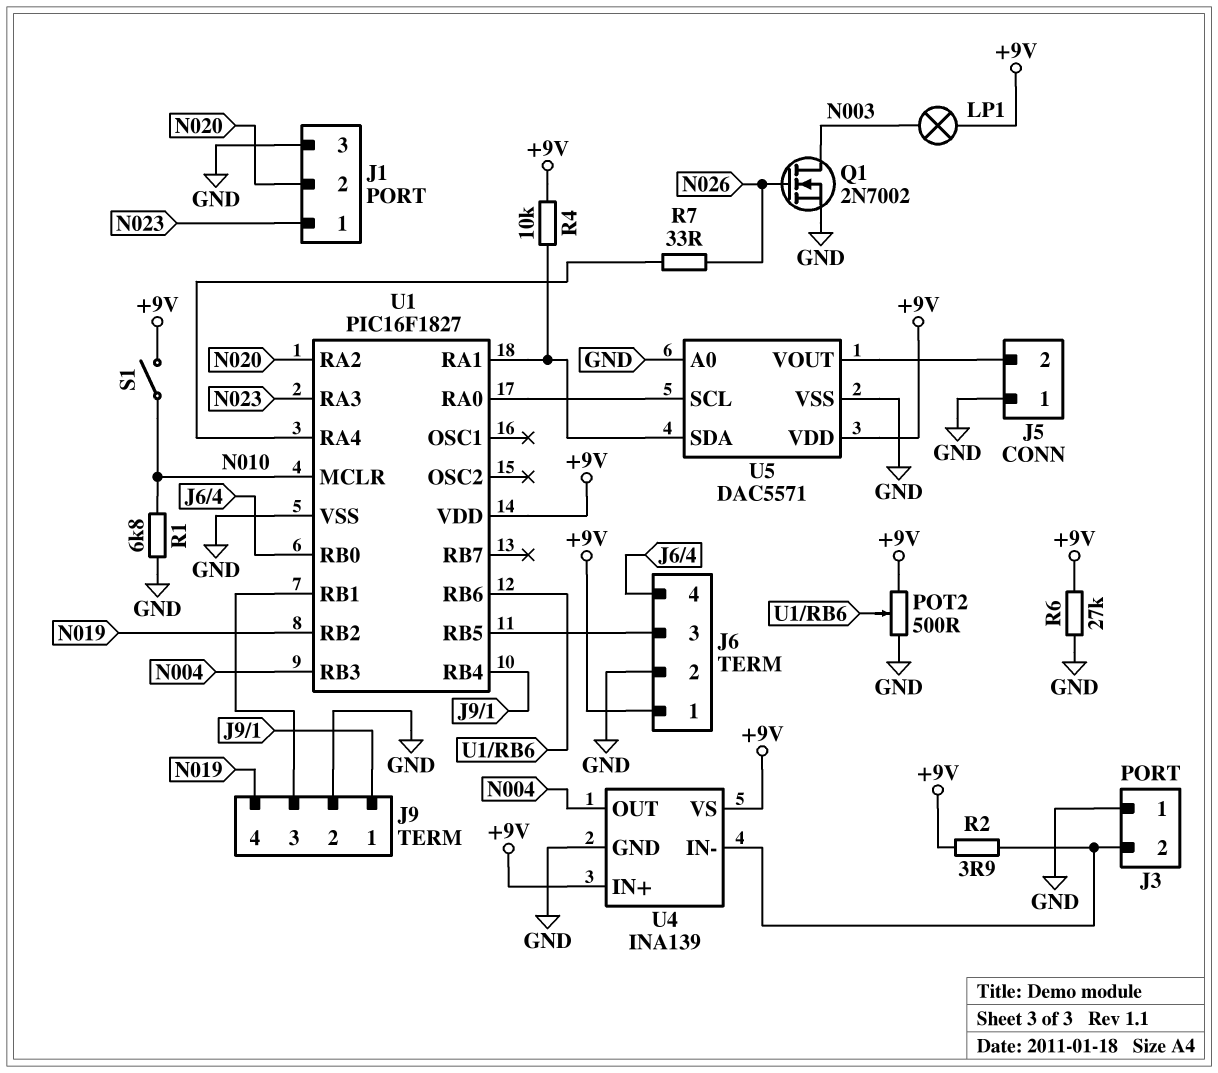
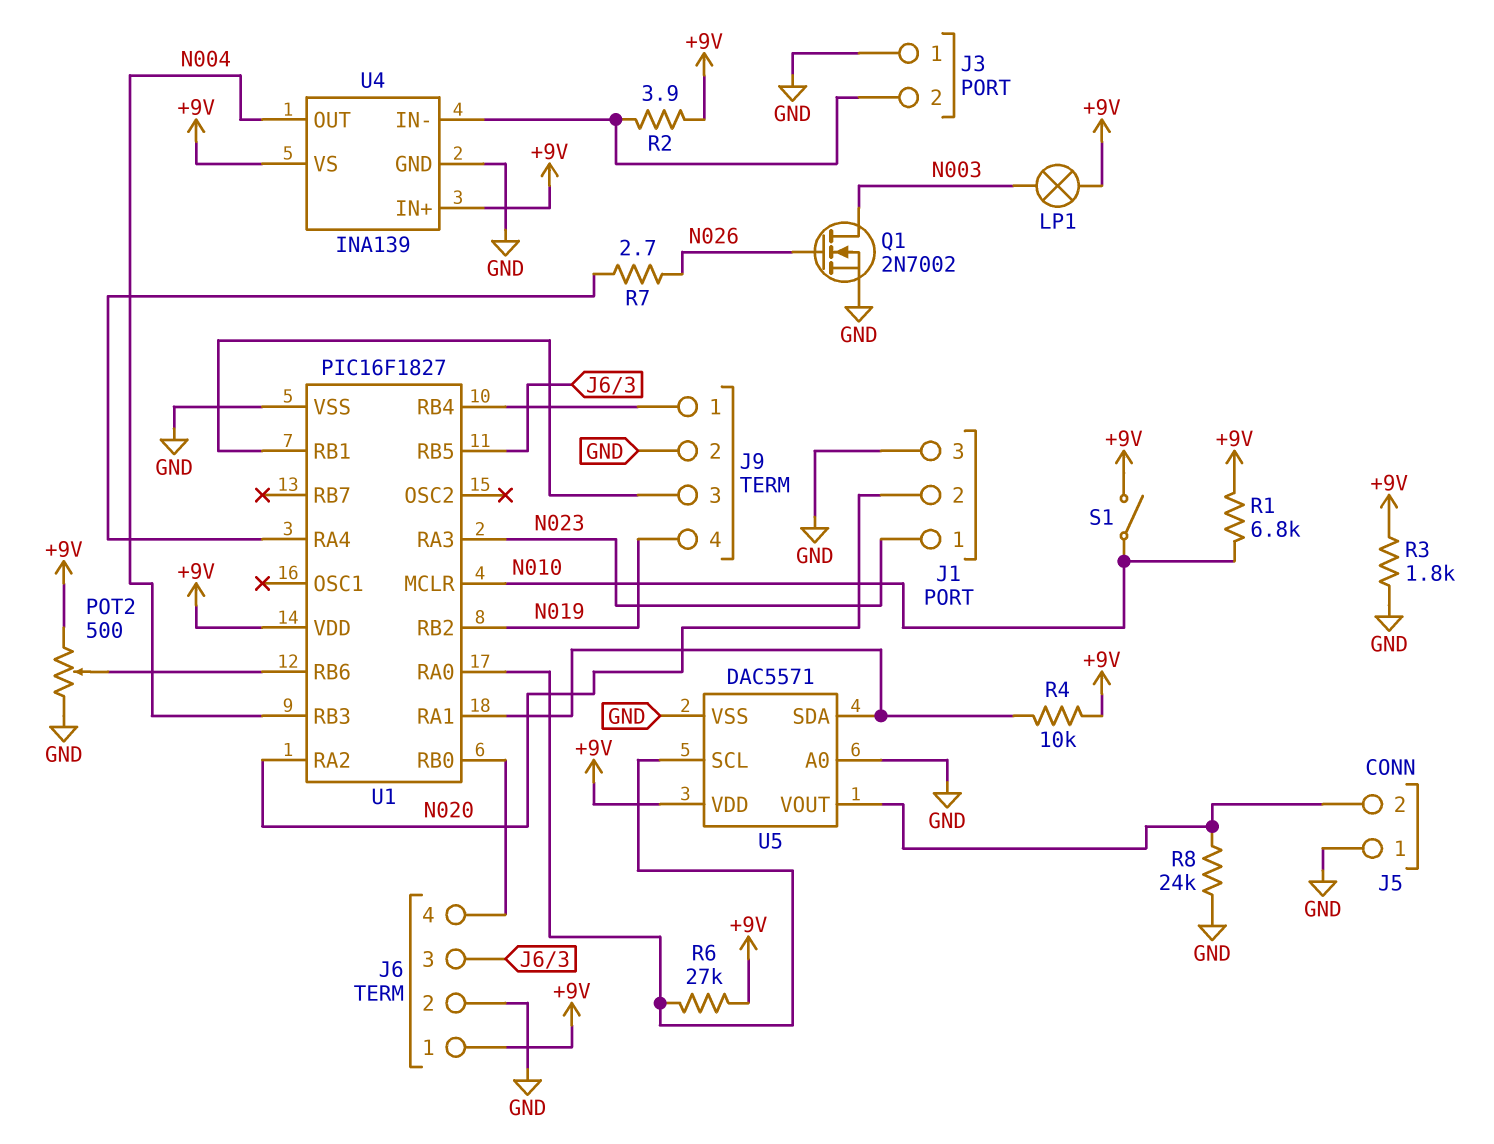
R1: 6.8k (GND, N010) -> 6.8k (+9V, N010)
R3: none -> 1.8k (+9V, GND)
R6: 27k (+9V, GND) -> 27k (+9V, U1/RA0)
R7: 33 (N026, U1/RA4) -> 2.7 (N026, U1/RA4)
R8: none -> 24k (GND, J5/2)

